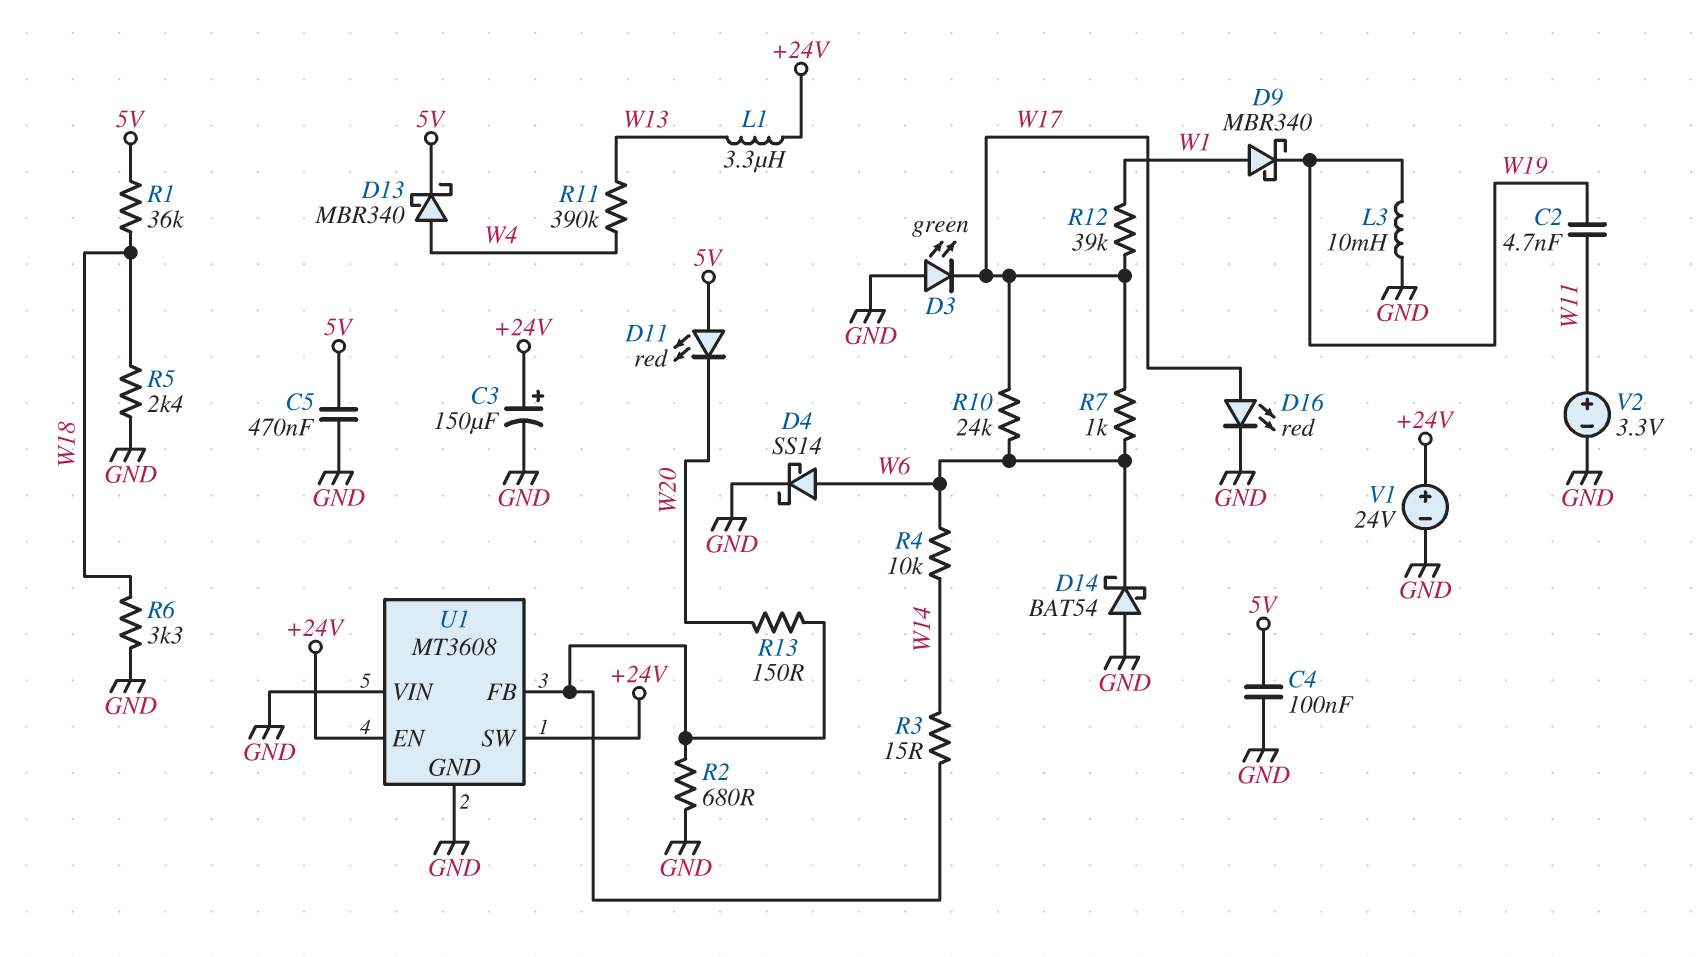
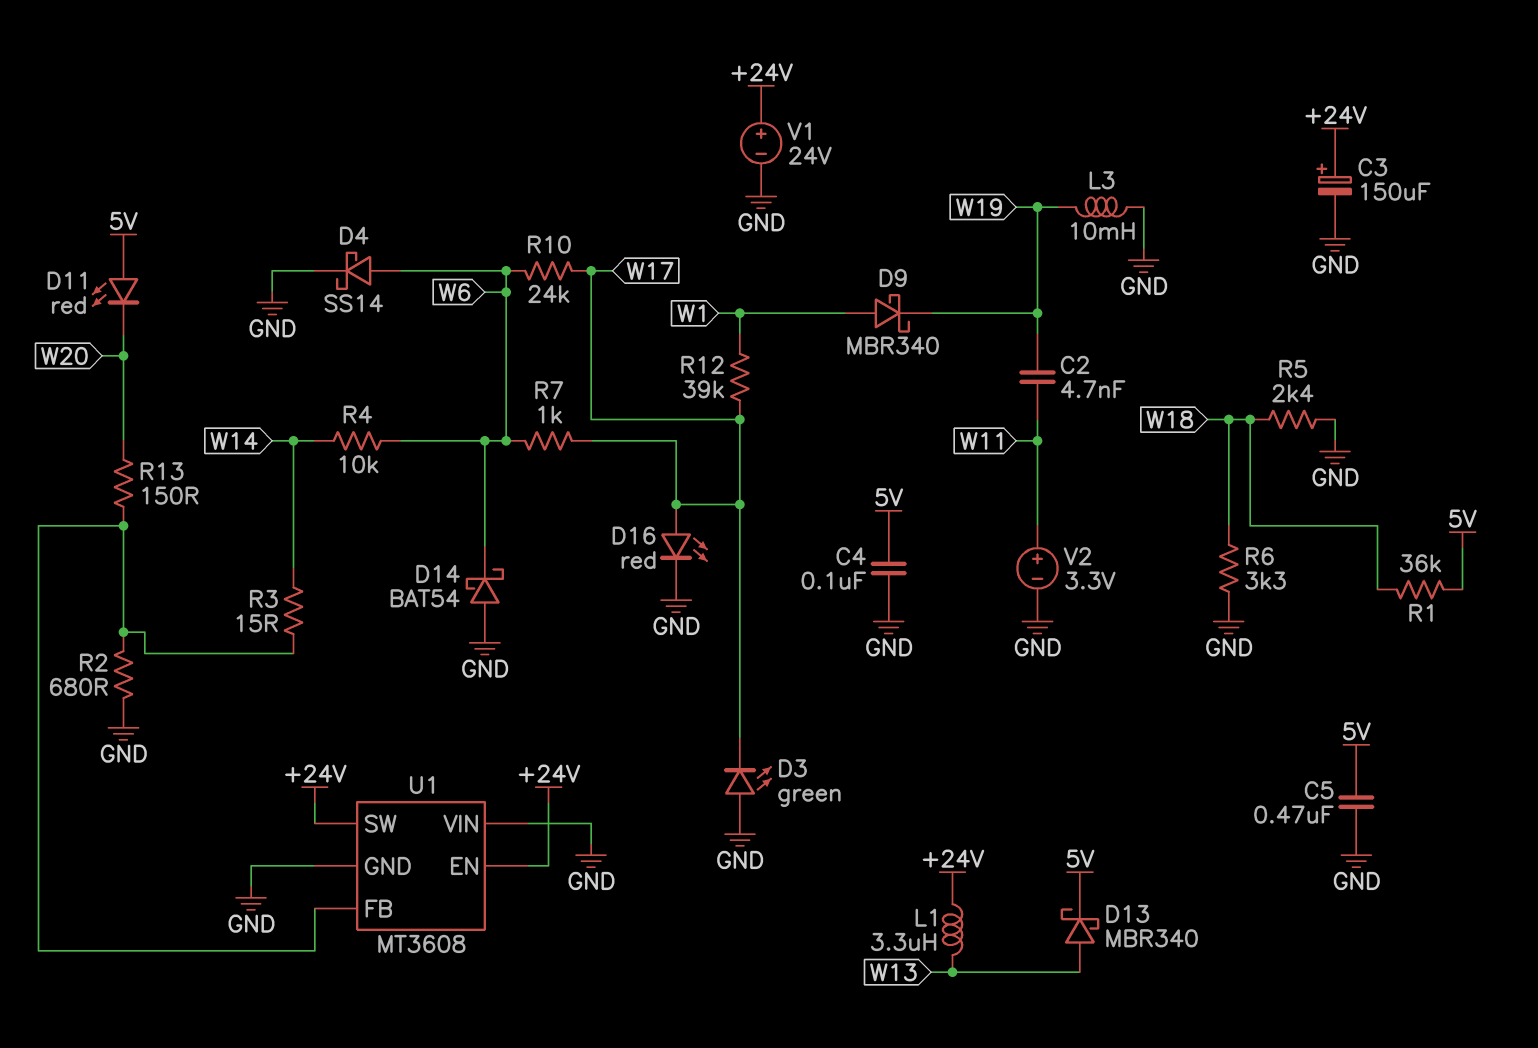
D13: schottky MBR340 (A W4, K 5V) -> schottky MBR340 (A W13, K 5V)
R11: 390k (W4, W13) -> none

